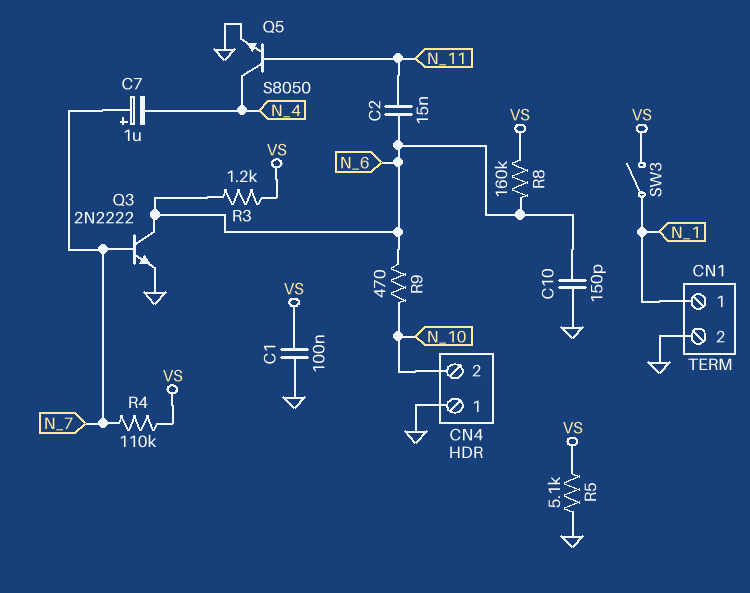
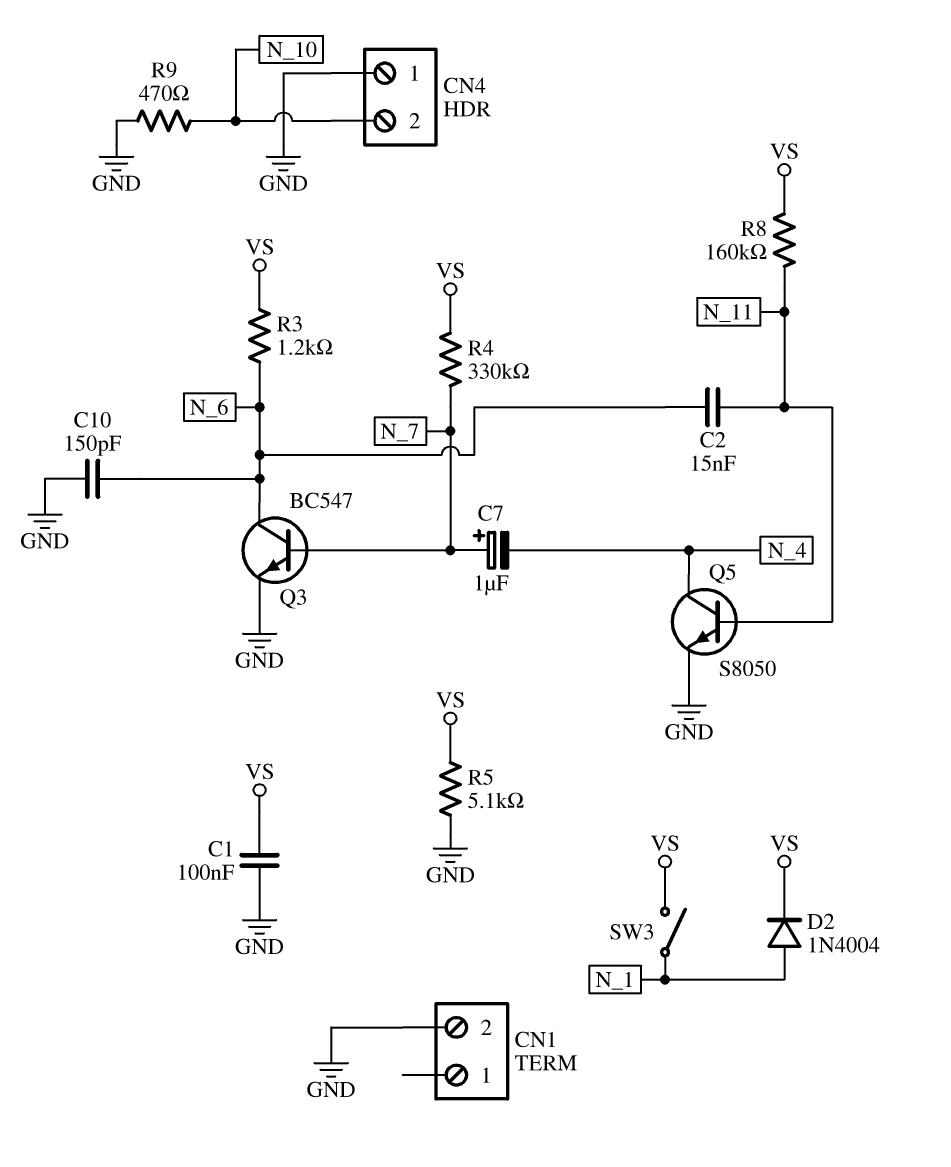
CN1 pin 1: N_1 -> none
D2: none -> diode 1N4004 (A N_1, K VS)
Q3: NPN 2N2222 (B N_7, C N_6, E GND) -> NPN BC547 (B N_7, C N_6, E GND)
R4: 110k (N_7, VS) -> 330k (N_7, VS)
R8: 160k (N_6, VS) -> 160k (N_11, VS)
R9: 470 (N_6, N_10) -> 470 (GND, N_10)

